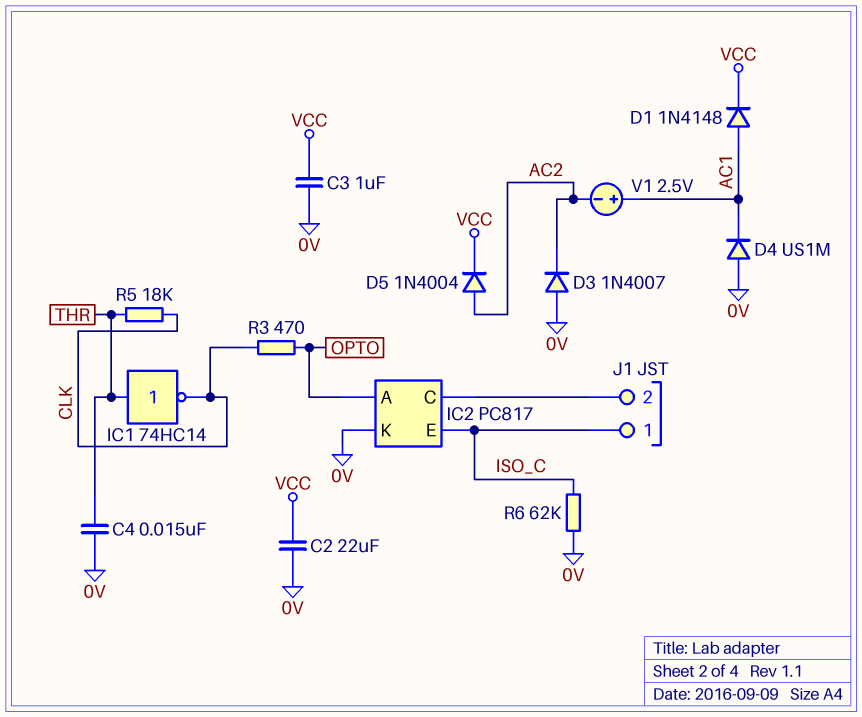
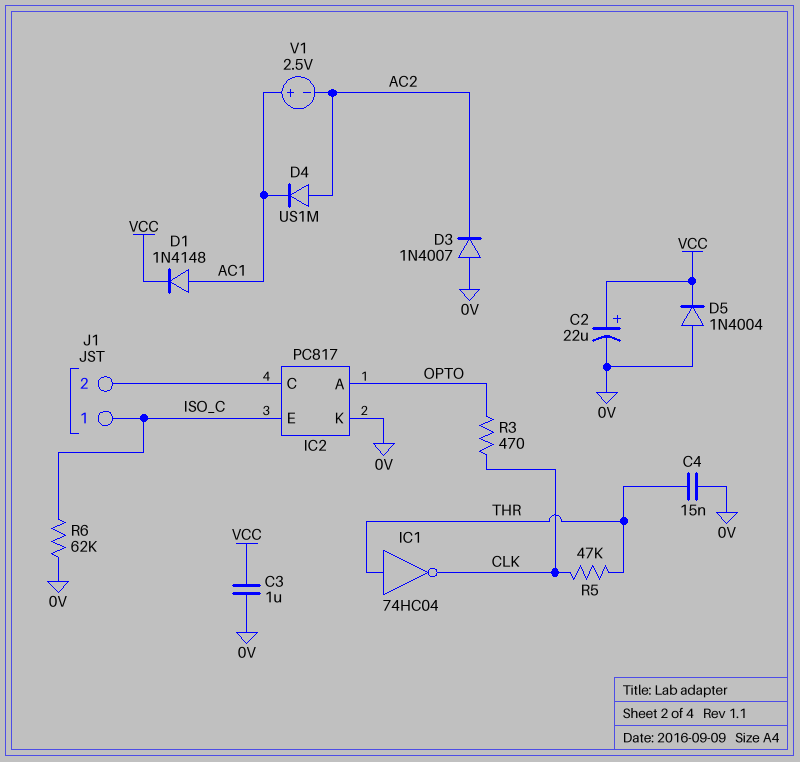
C2: 22uF (0V, VCC) -> 22uF (plus VCC, minus 0V)
D4: diode US1M (A 0V, K AC1) -> diode US1M (A AC2, K AC1)
D5: diode 1N4004 (A AC2, K VCC) -> diode 1N4004 (A 0V, K VCC)
IC1: NOT 74HC14 (in THR, out CLK) -> NOT 74HC04 (in THR, out CLK)
R5: 18k (CLK, THR) -> 47k (CLK, THR)

